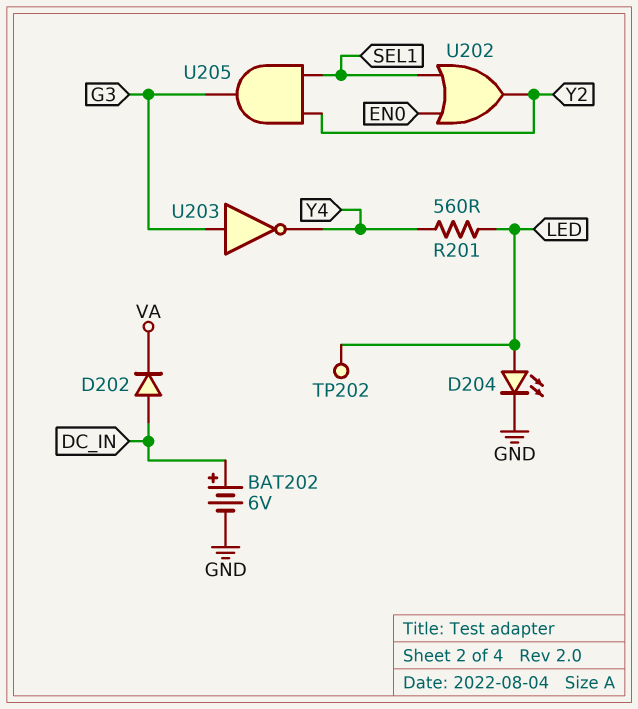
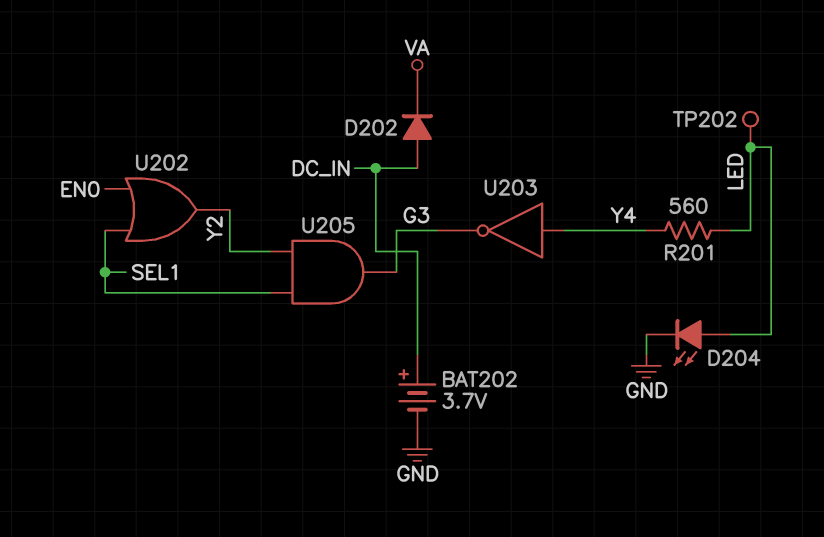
BAT202: 6V (plus DC_IN, minus GND) -> 3.7V (plus DC_IN, minus GND)
U203: NOT (in G3, out Y4) -> NOT (in Y4, out G3)

